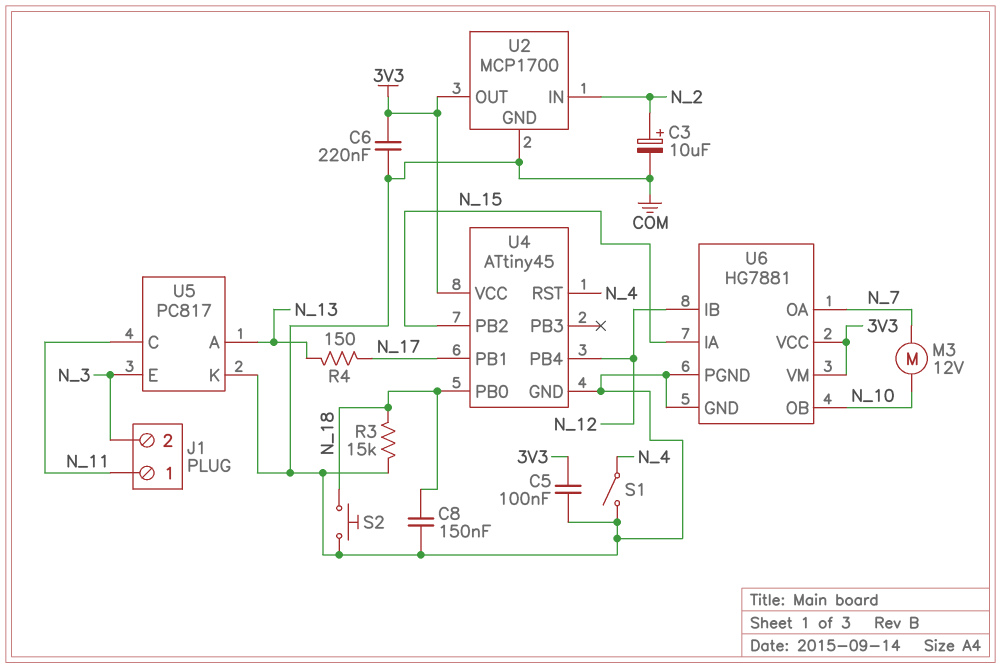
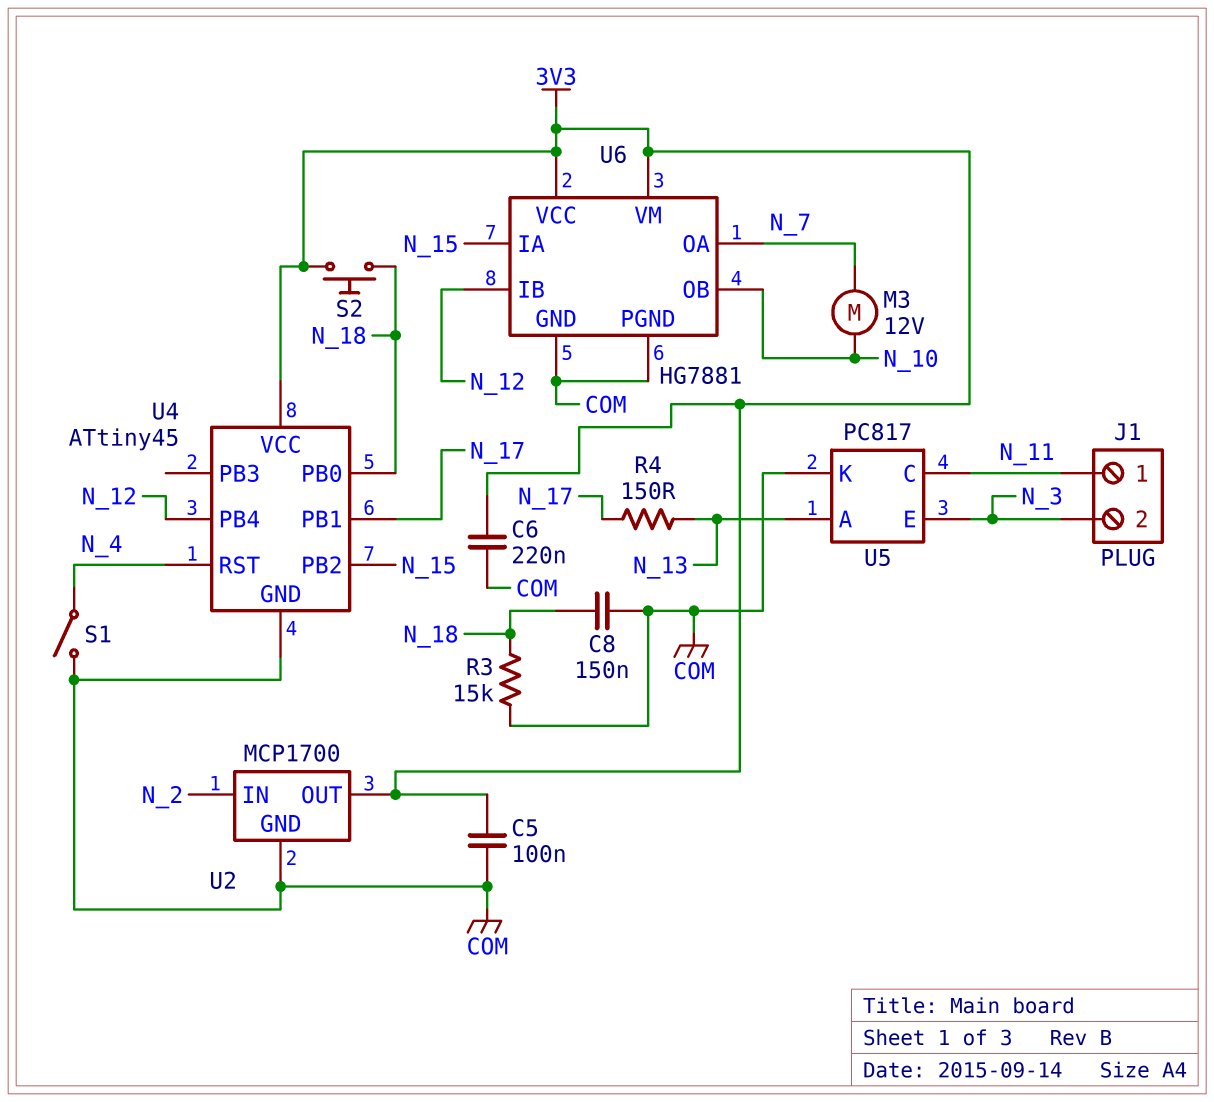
C3: 10uF (plus N_2, minus COM) -> none
S2: button (COM, N_18) -> button (3V3, N_18)

